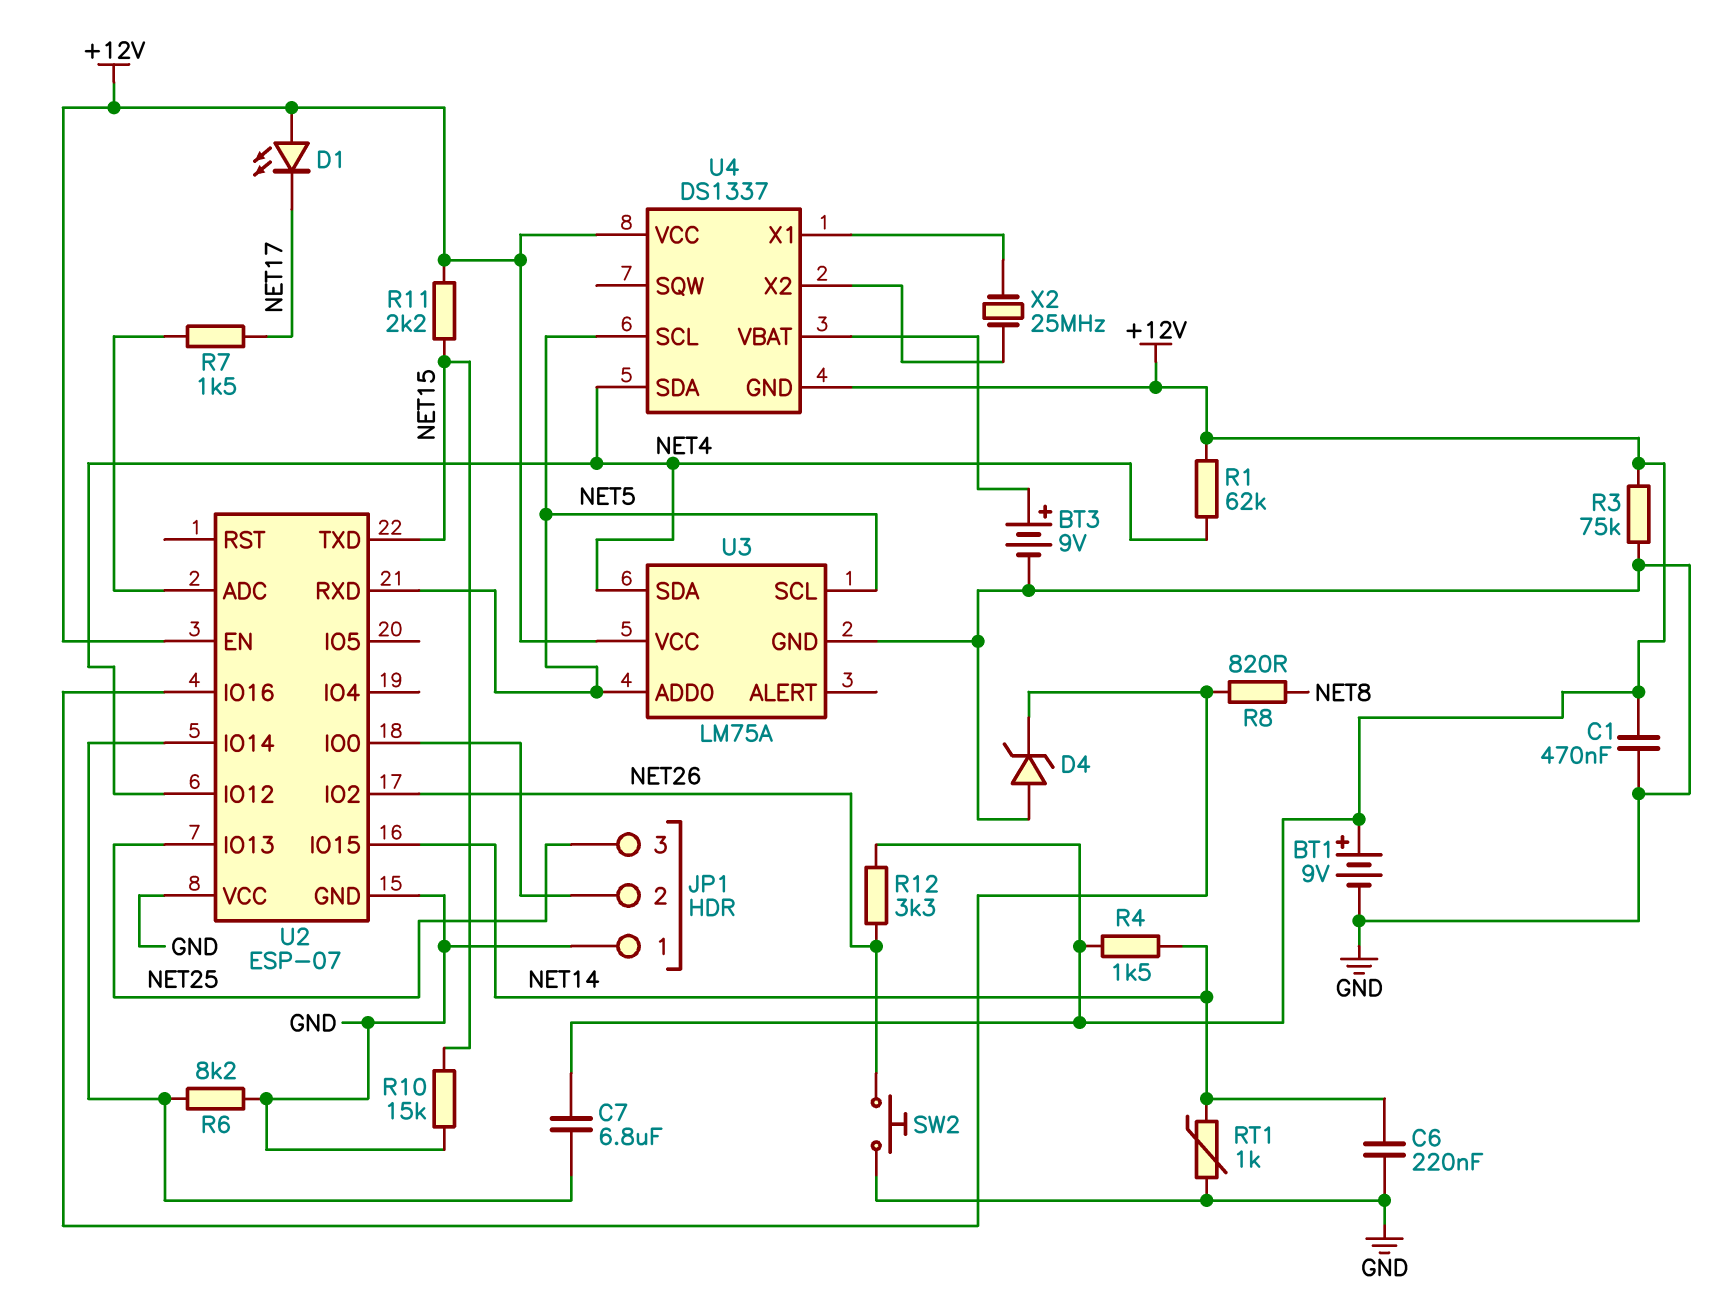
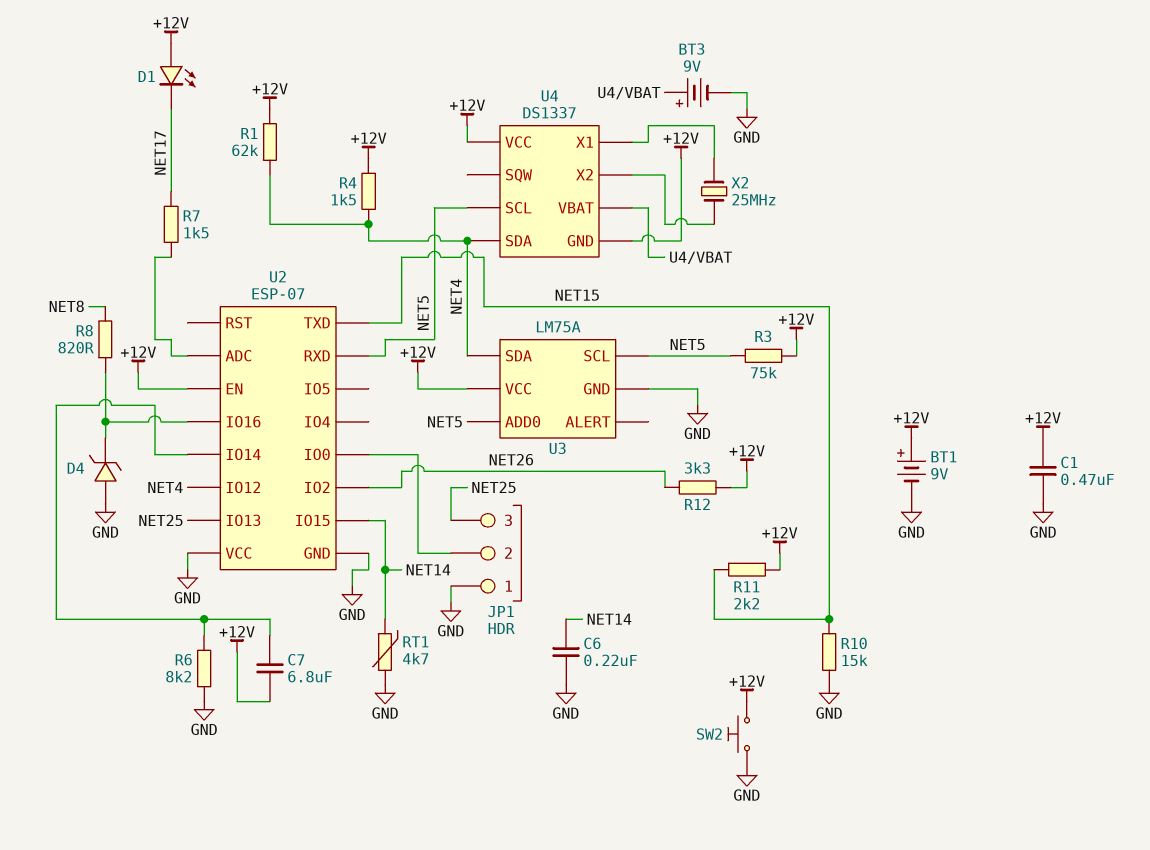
R3: 75k (+12V, GND) -> 75k (+12V, NET5)
R4: 1.5k (+12V, NET14) -> 1.5k (+12V, NET4)
RT1: 1k (GND, NET14) -> 4.7k (GND, NET14)
SW2: button (GND, NET26) -> button (+12V, GND)

